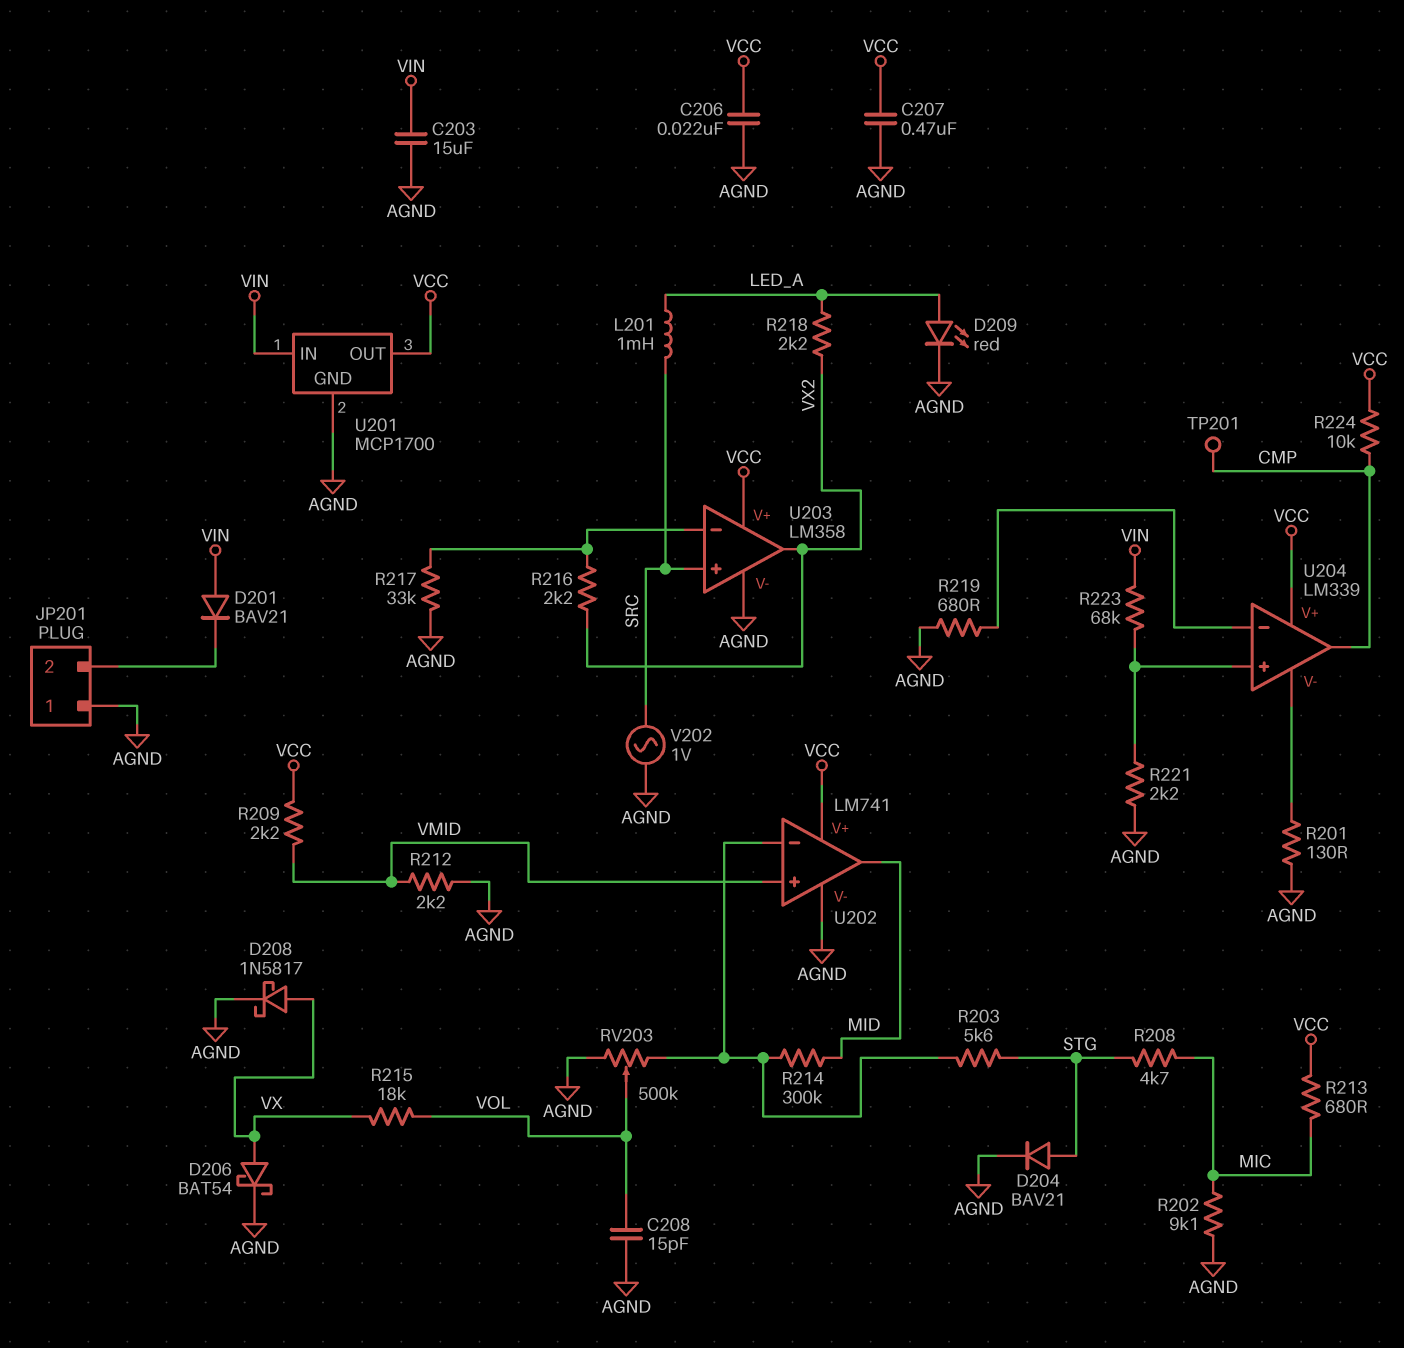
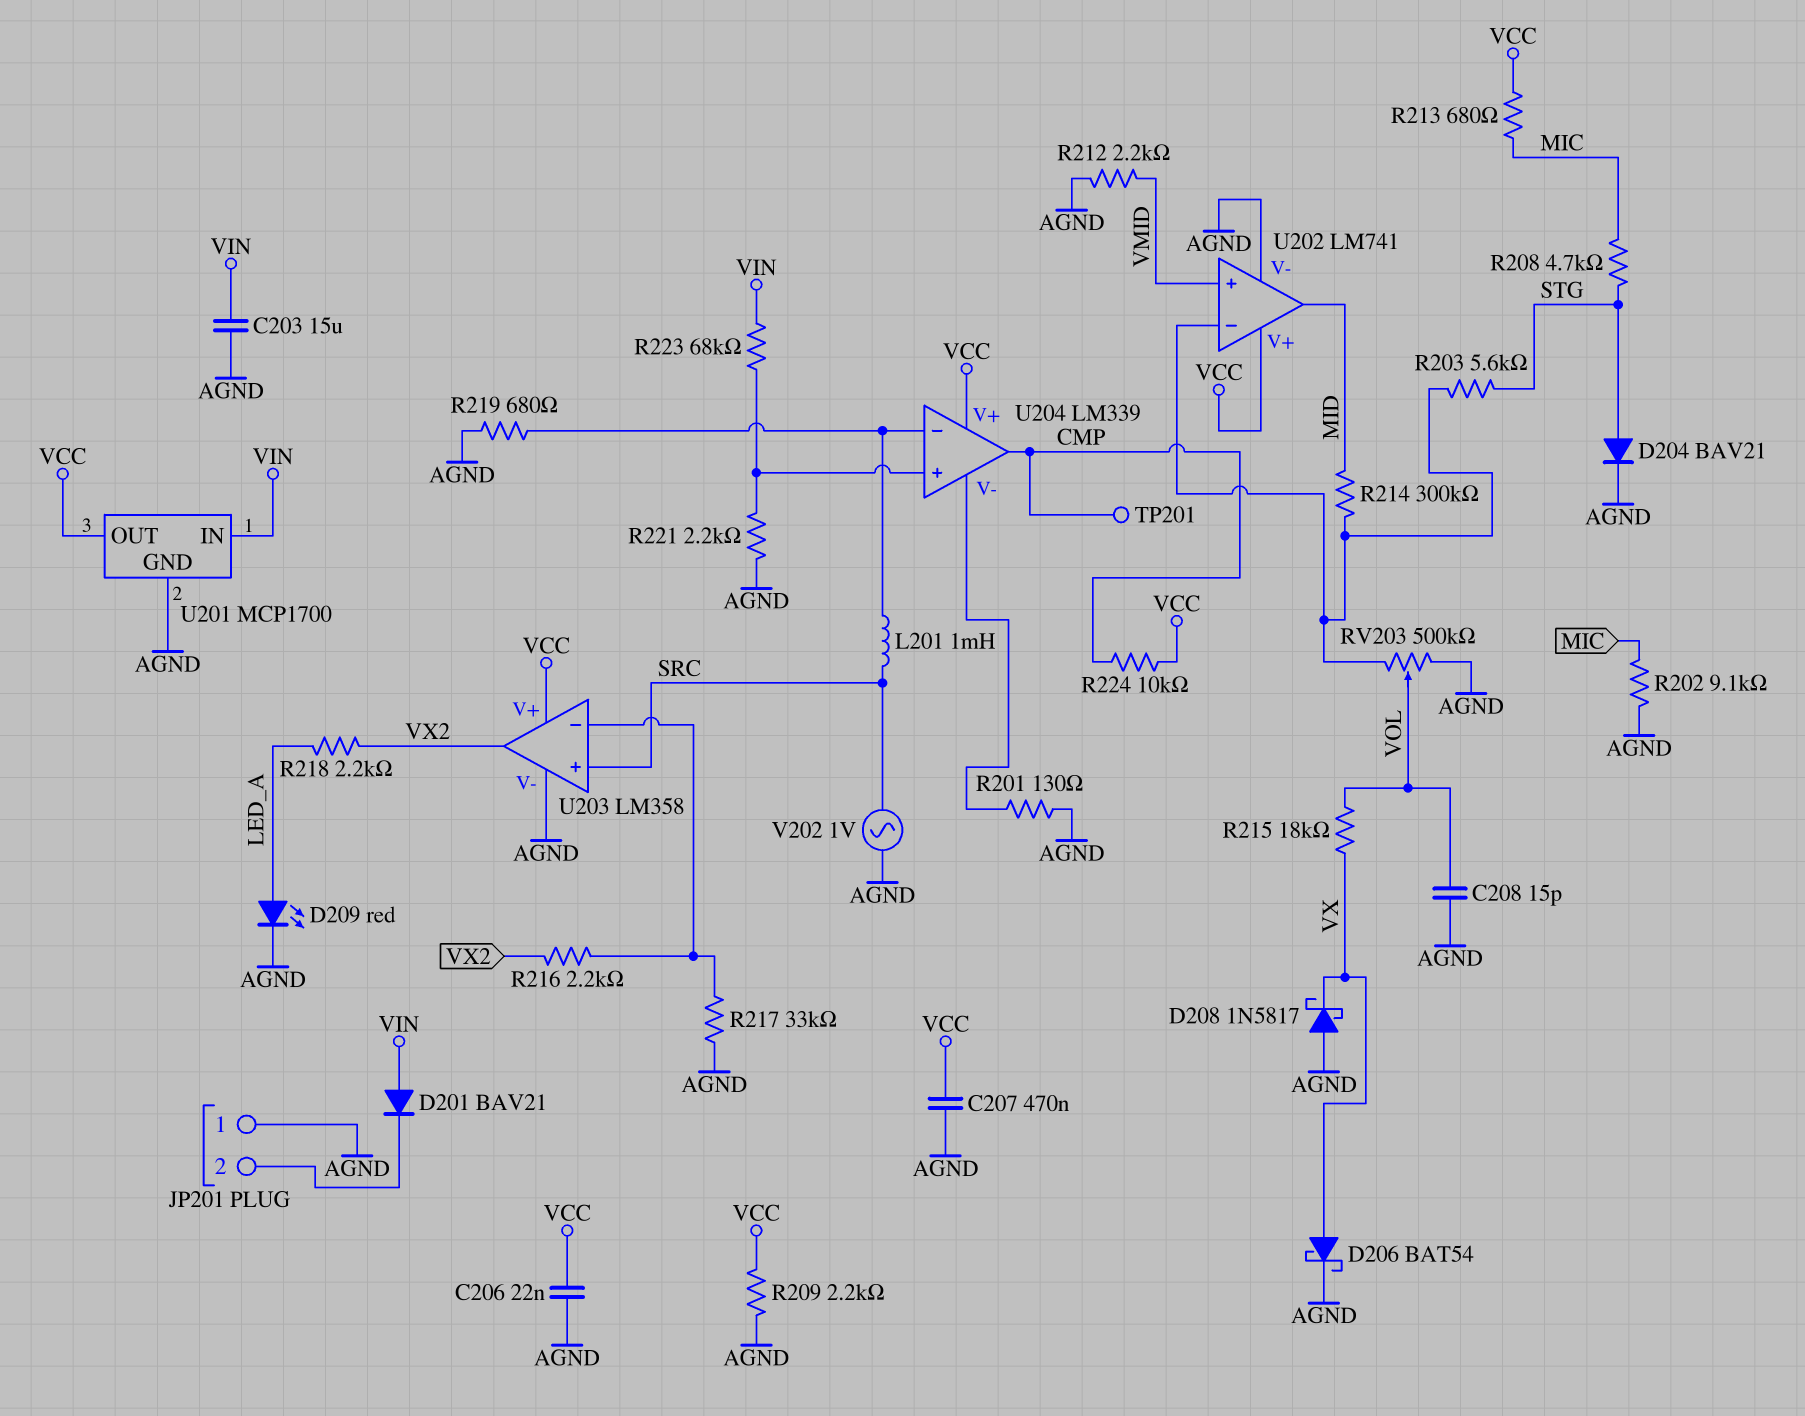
D208: schottky 1N5817 (A VX, K AGND) -> schottky 1N5817 (A AGND, K VX)
L201: 1mH (LED_A, SRC) -> 1mH (SRC, U204/in-)
R209: 2.2k (VCC, VMID) -> 2.2k (AGND, VCC)

